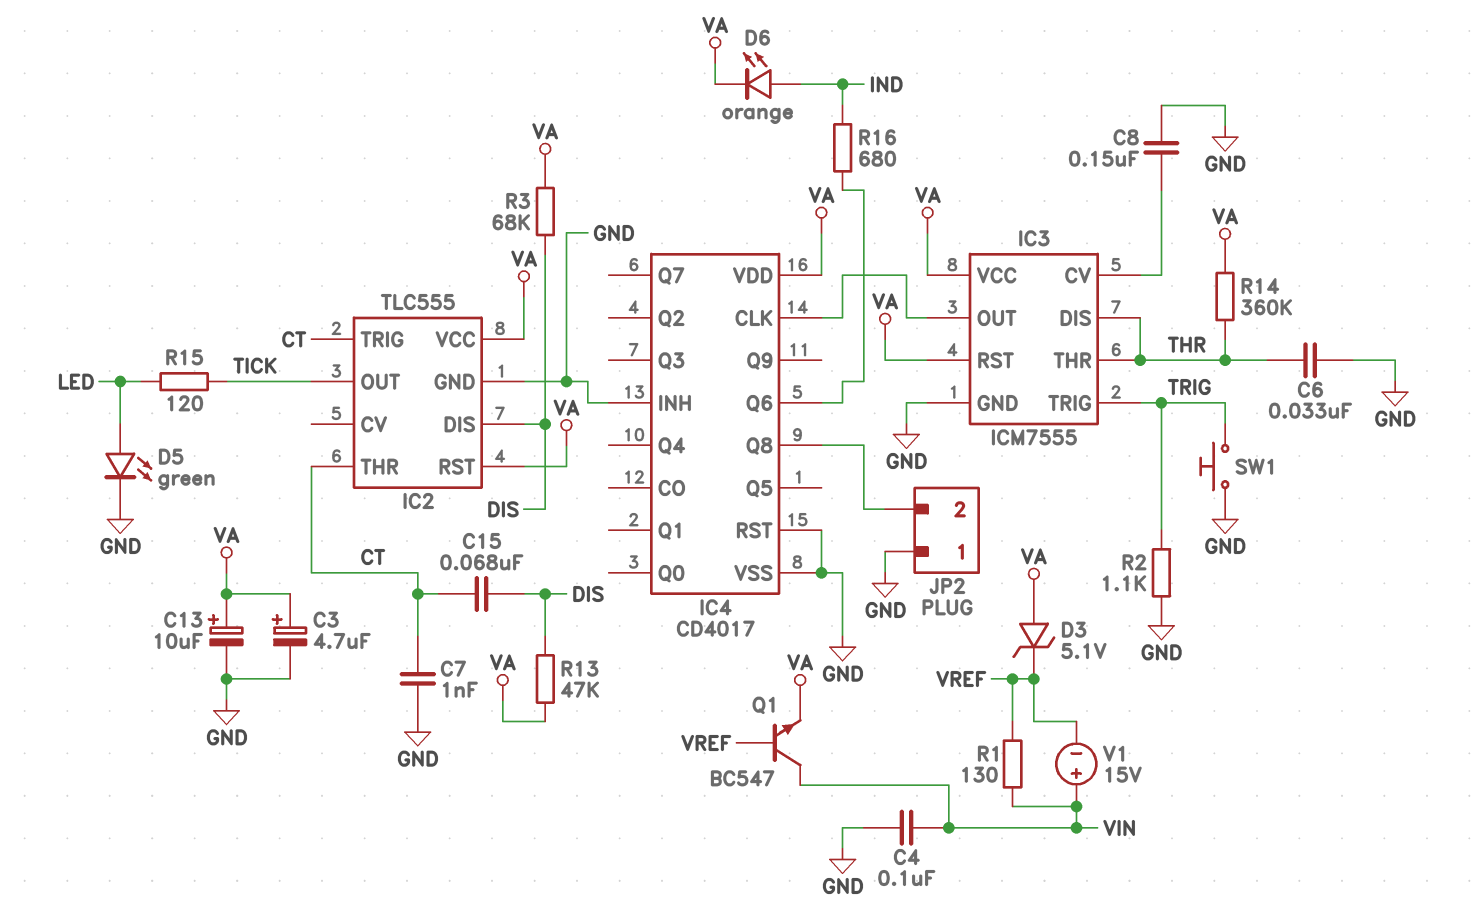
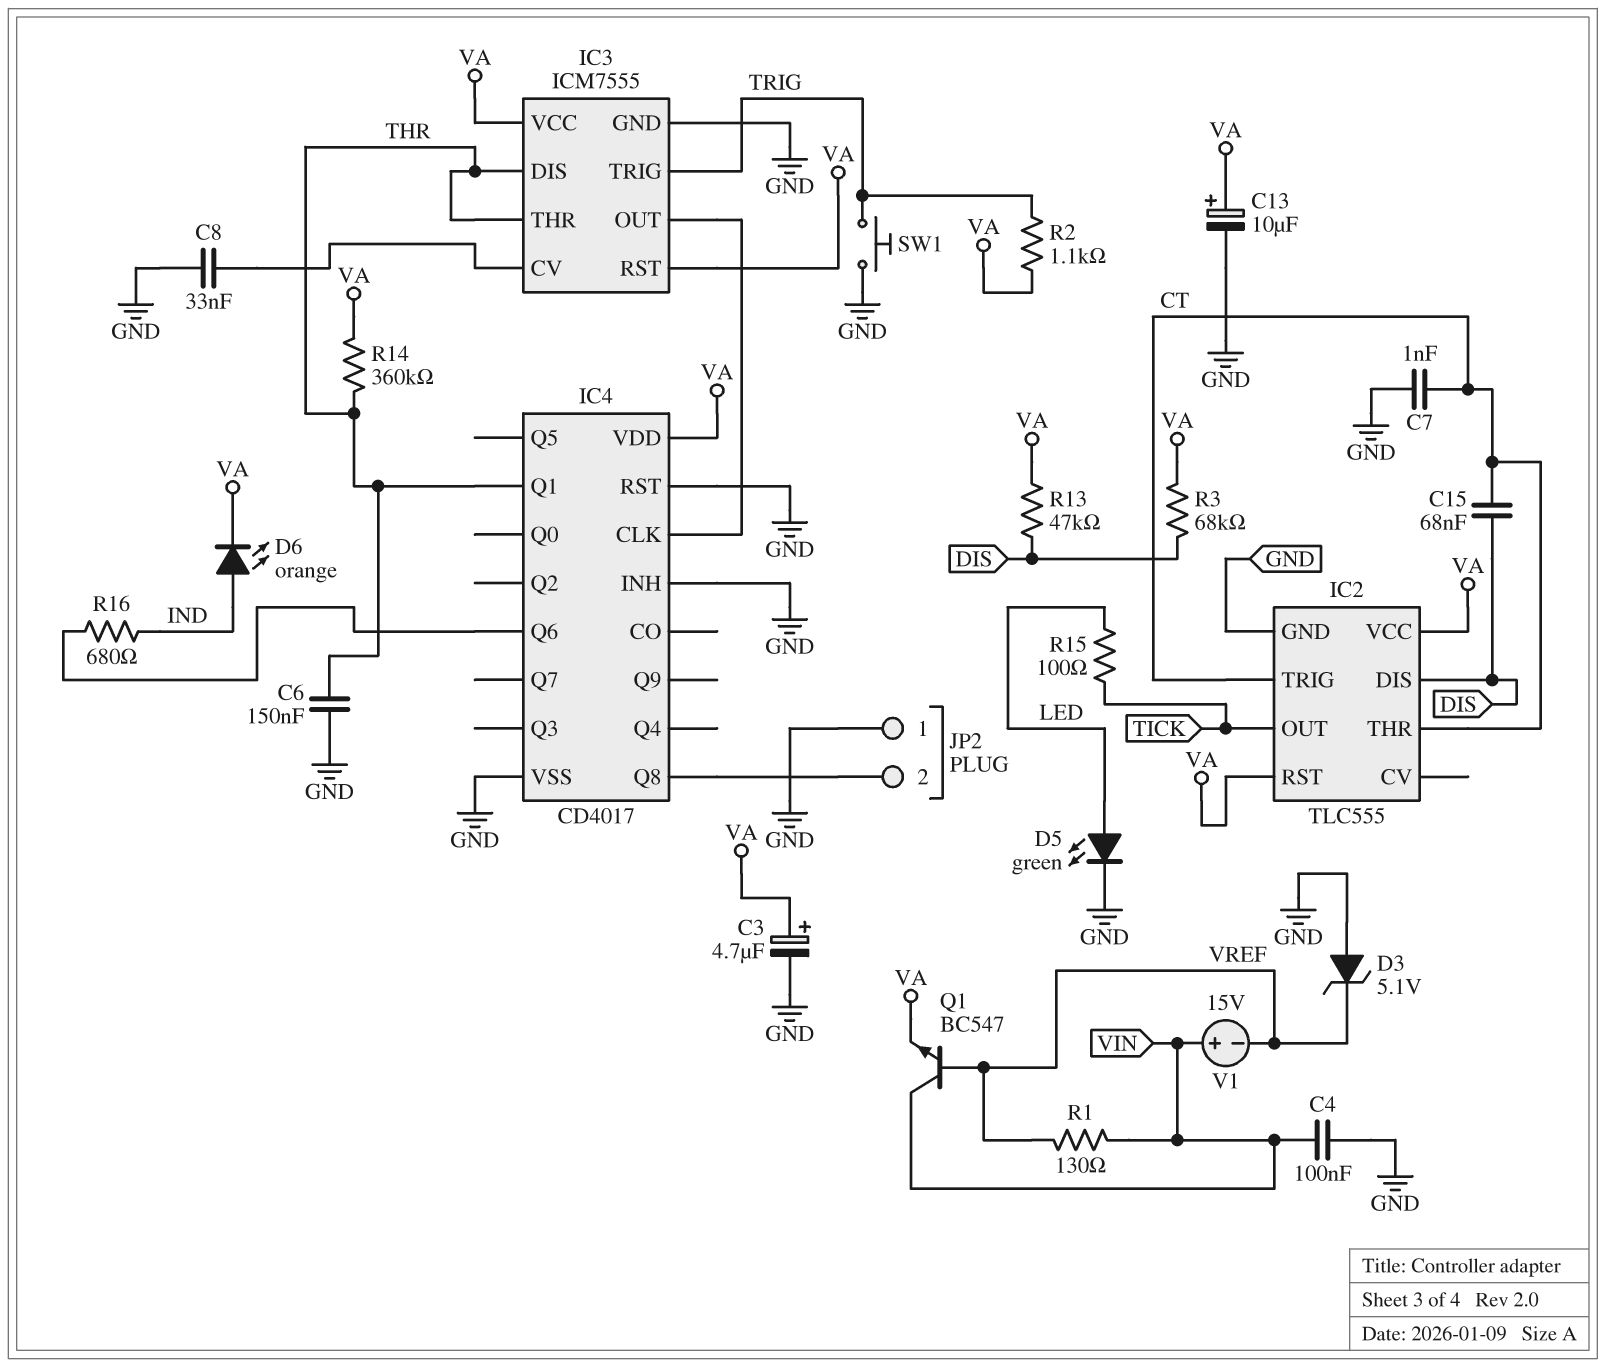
C6: 33nF (GND, THR) -> 150nF (GND, THR)
C8: 150nF (GND, IC3/CV) -> 33nF (GND, IC3/CV)
D3: zener 5.1V (A VA, K VREF) -> zener 5.1V (A GND, K VREF)
IC4 pin Q1: none -> THR
R2: 1.1k (GND, TRIG) -> 1.1k (TRIG, VA)
R15: 120 (LED, TICK) -> 100 (LED, TICK)

